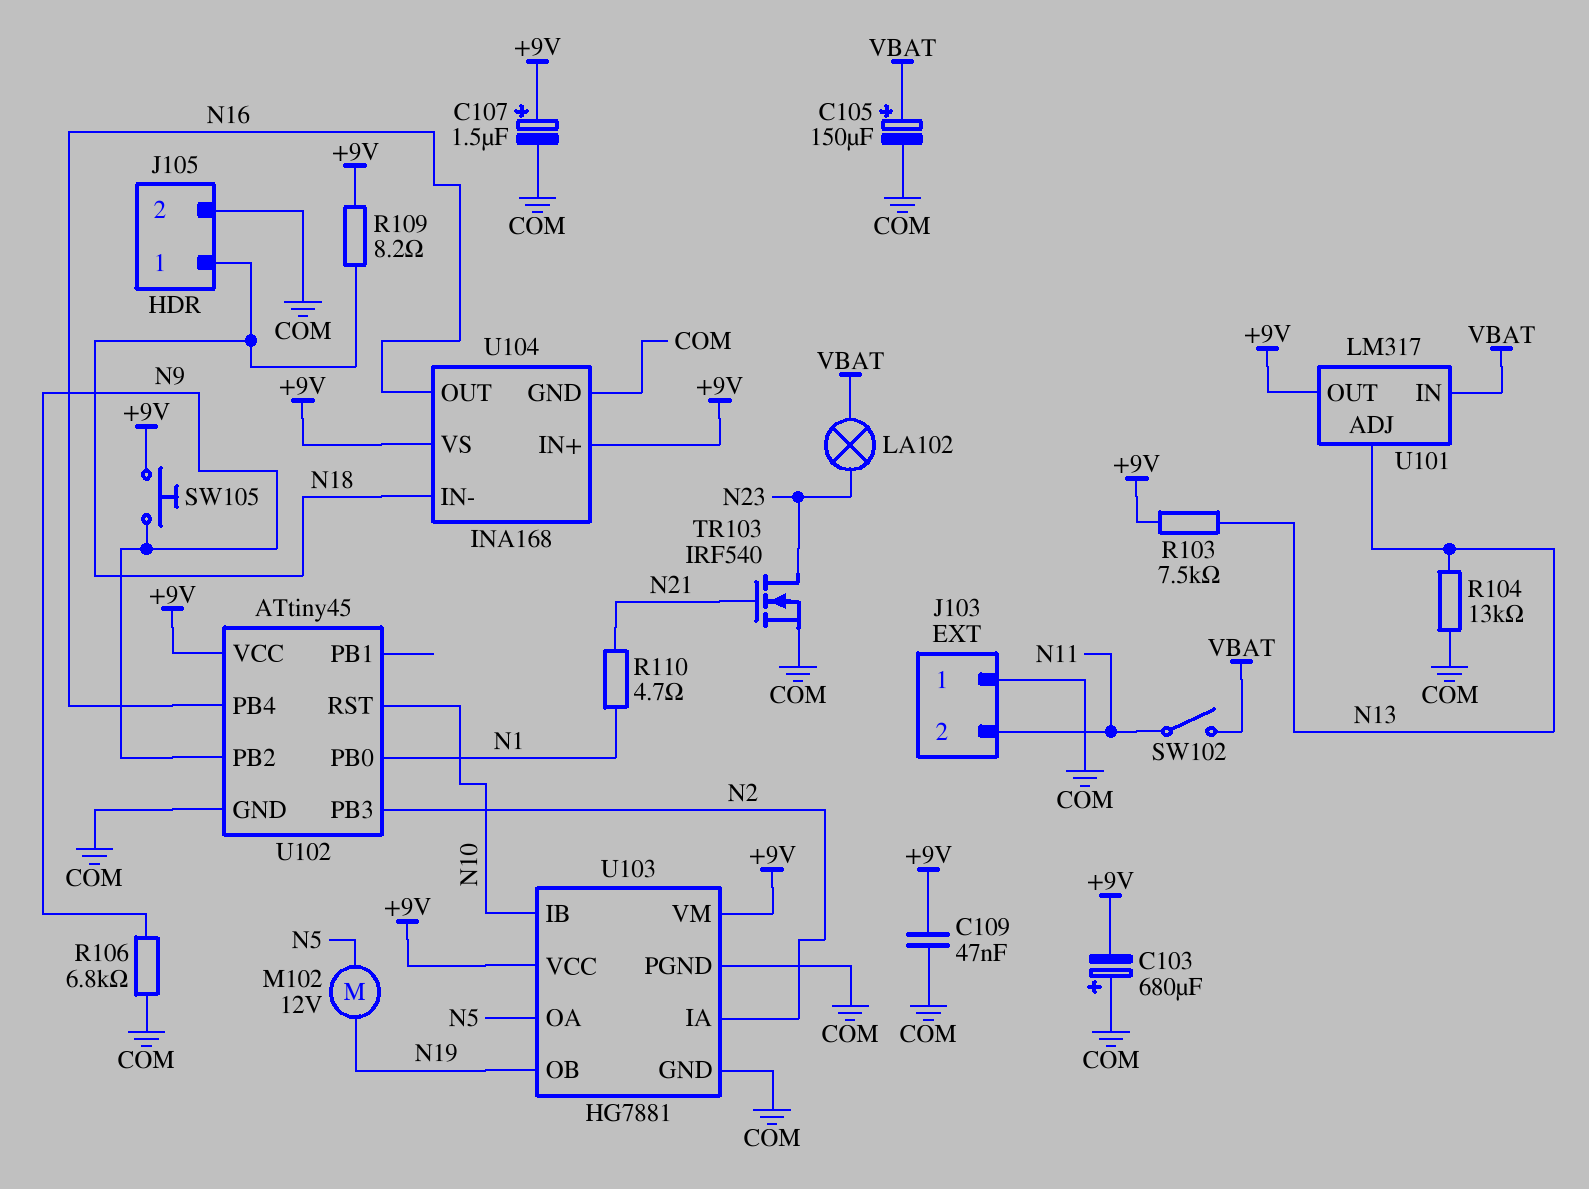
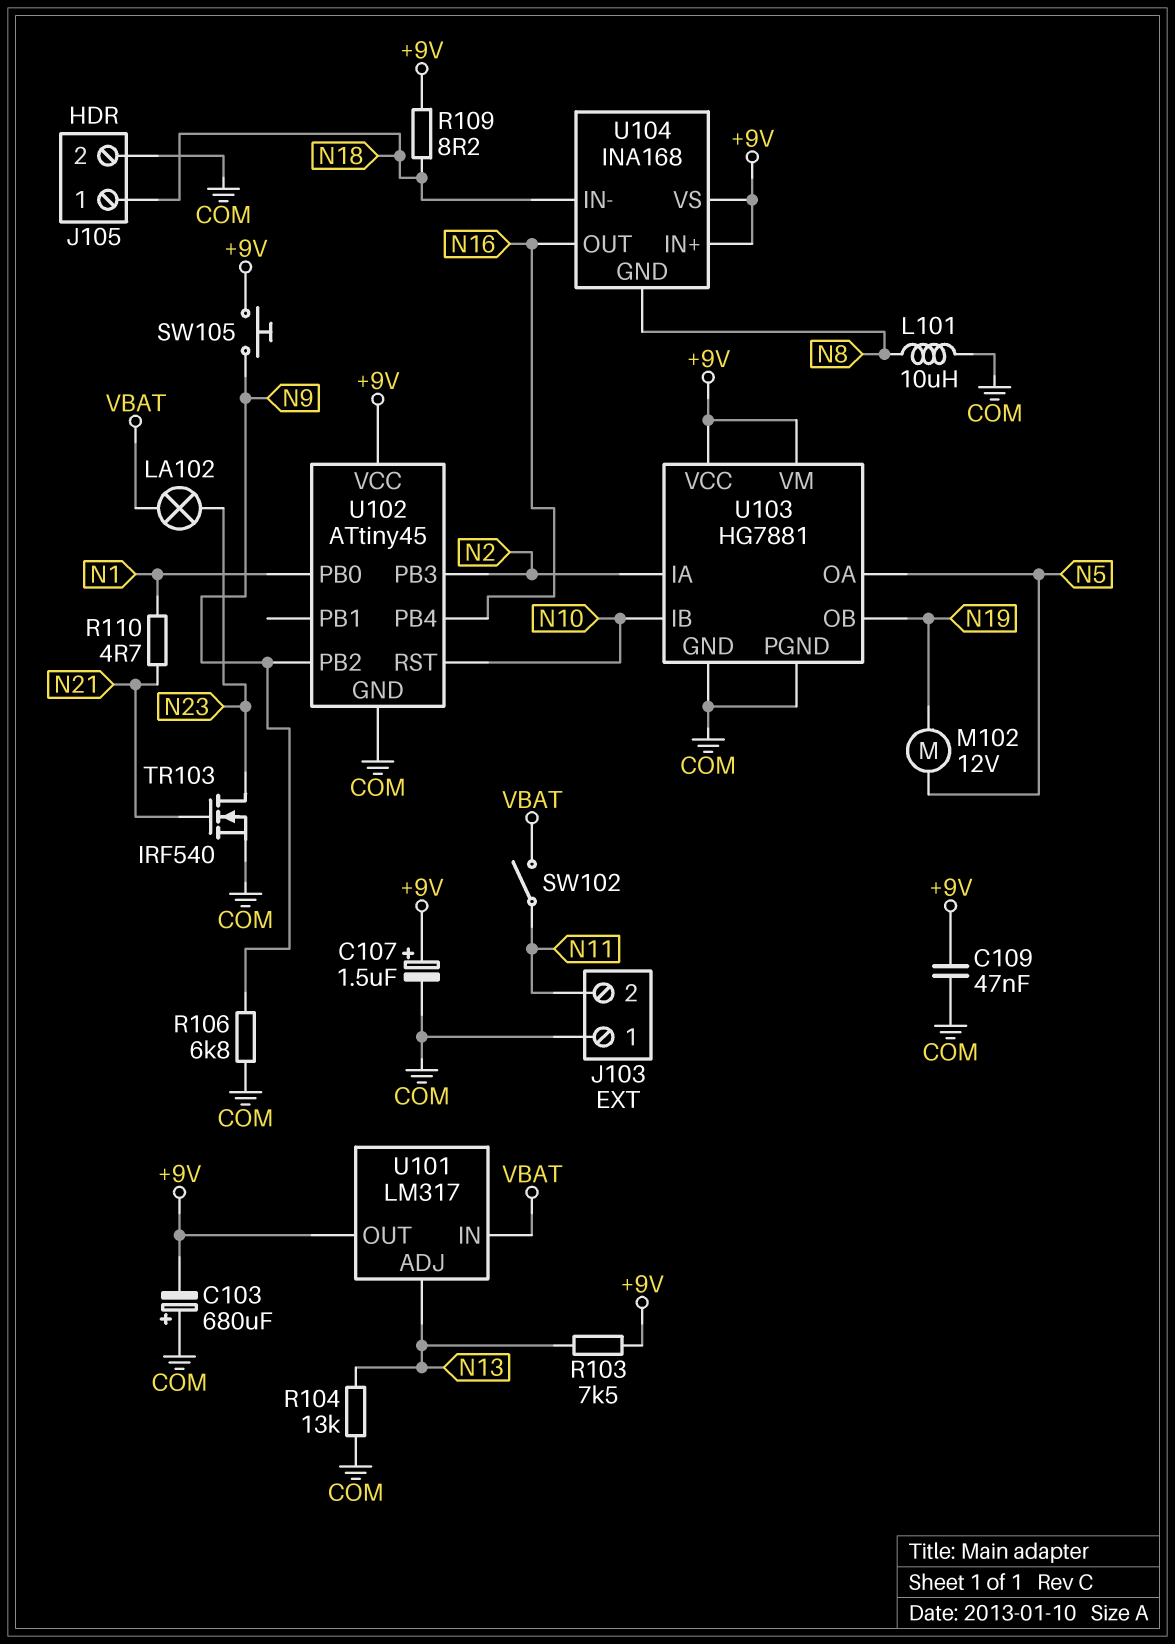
C105: 150uF (plus VBAT, minus COM) -> none
L101: none -> 10uH (COM, N8)
U104 pin GND: COM -> N8

